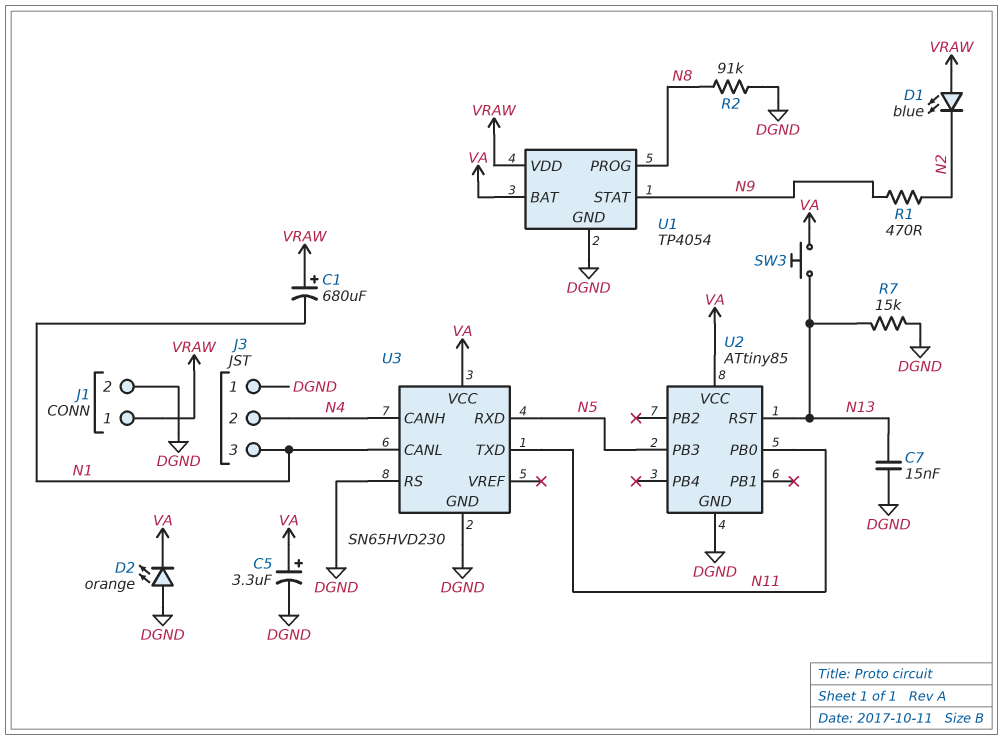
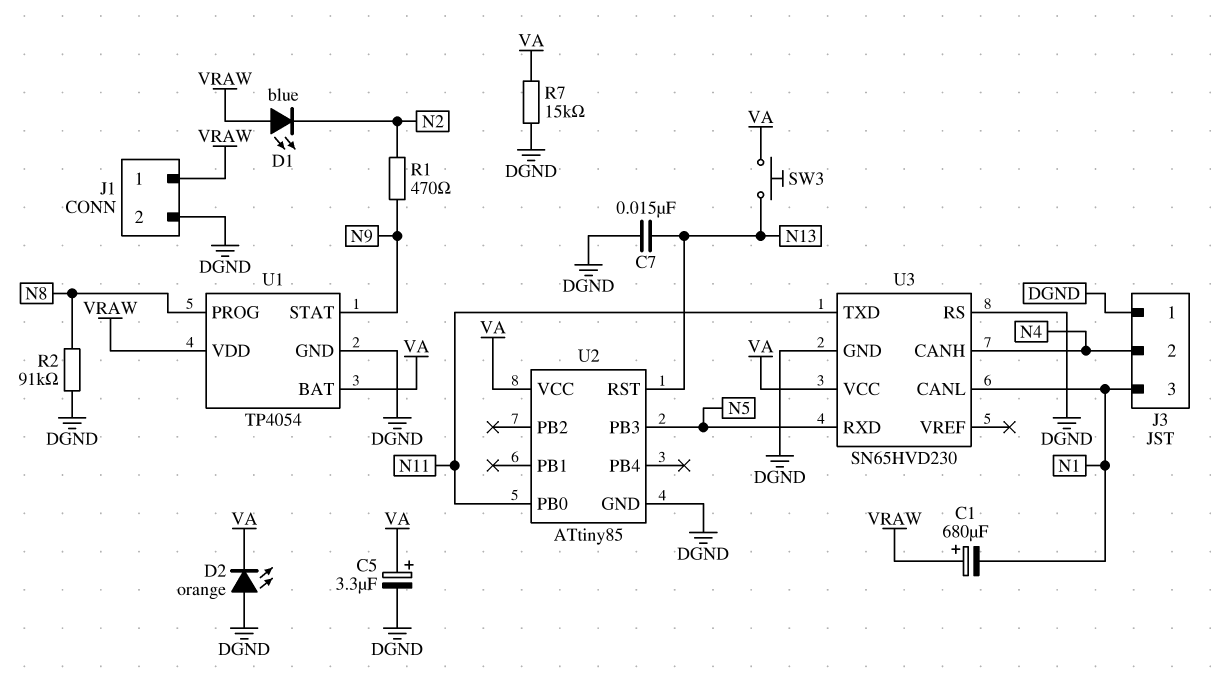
R7: 15k (DGND, N13) -> 15k (DGND, VA)

